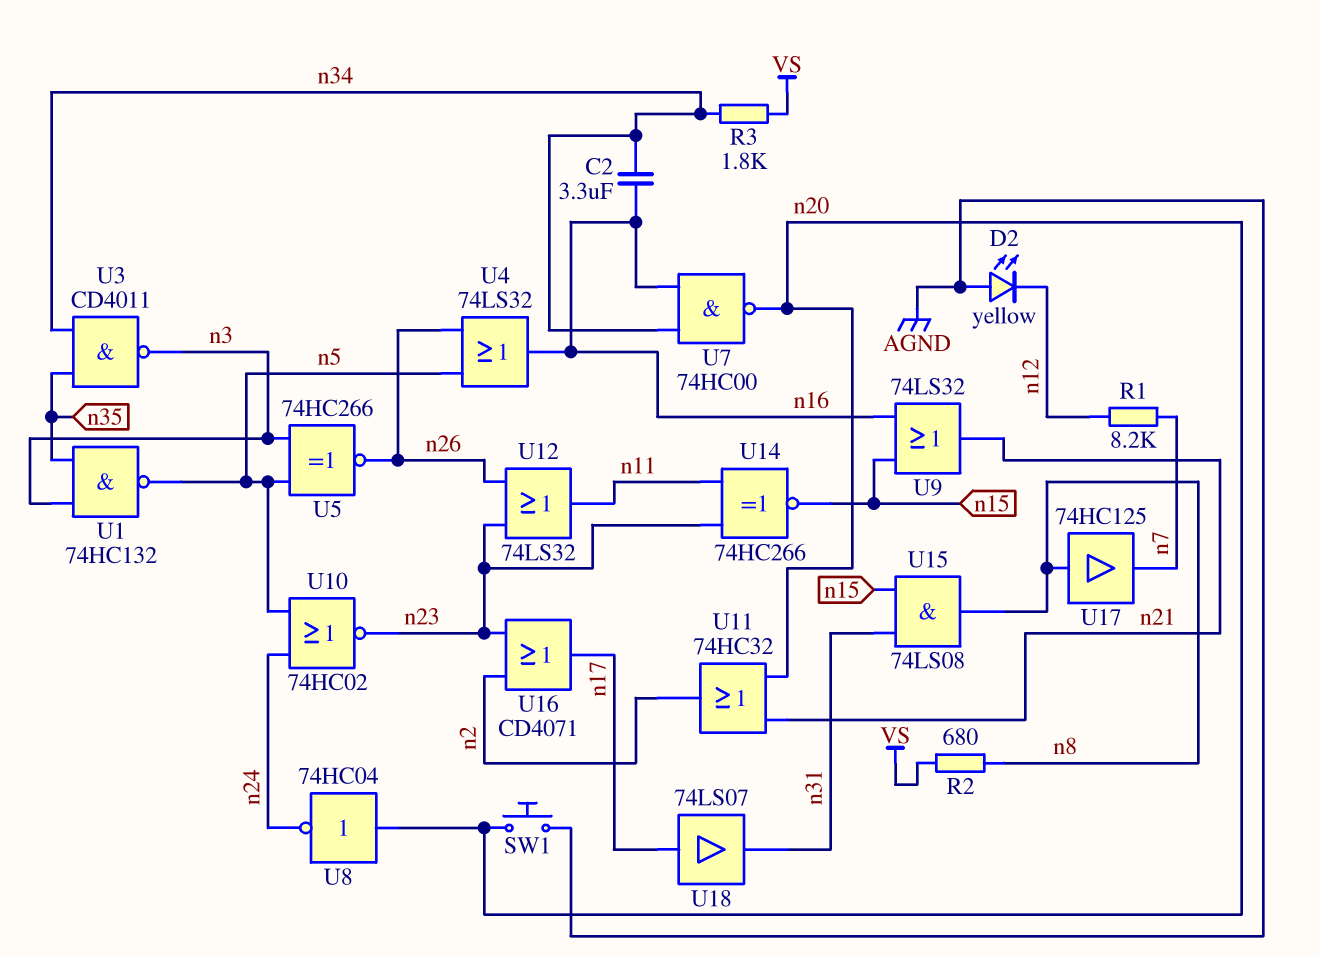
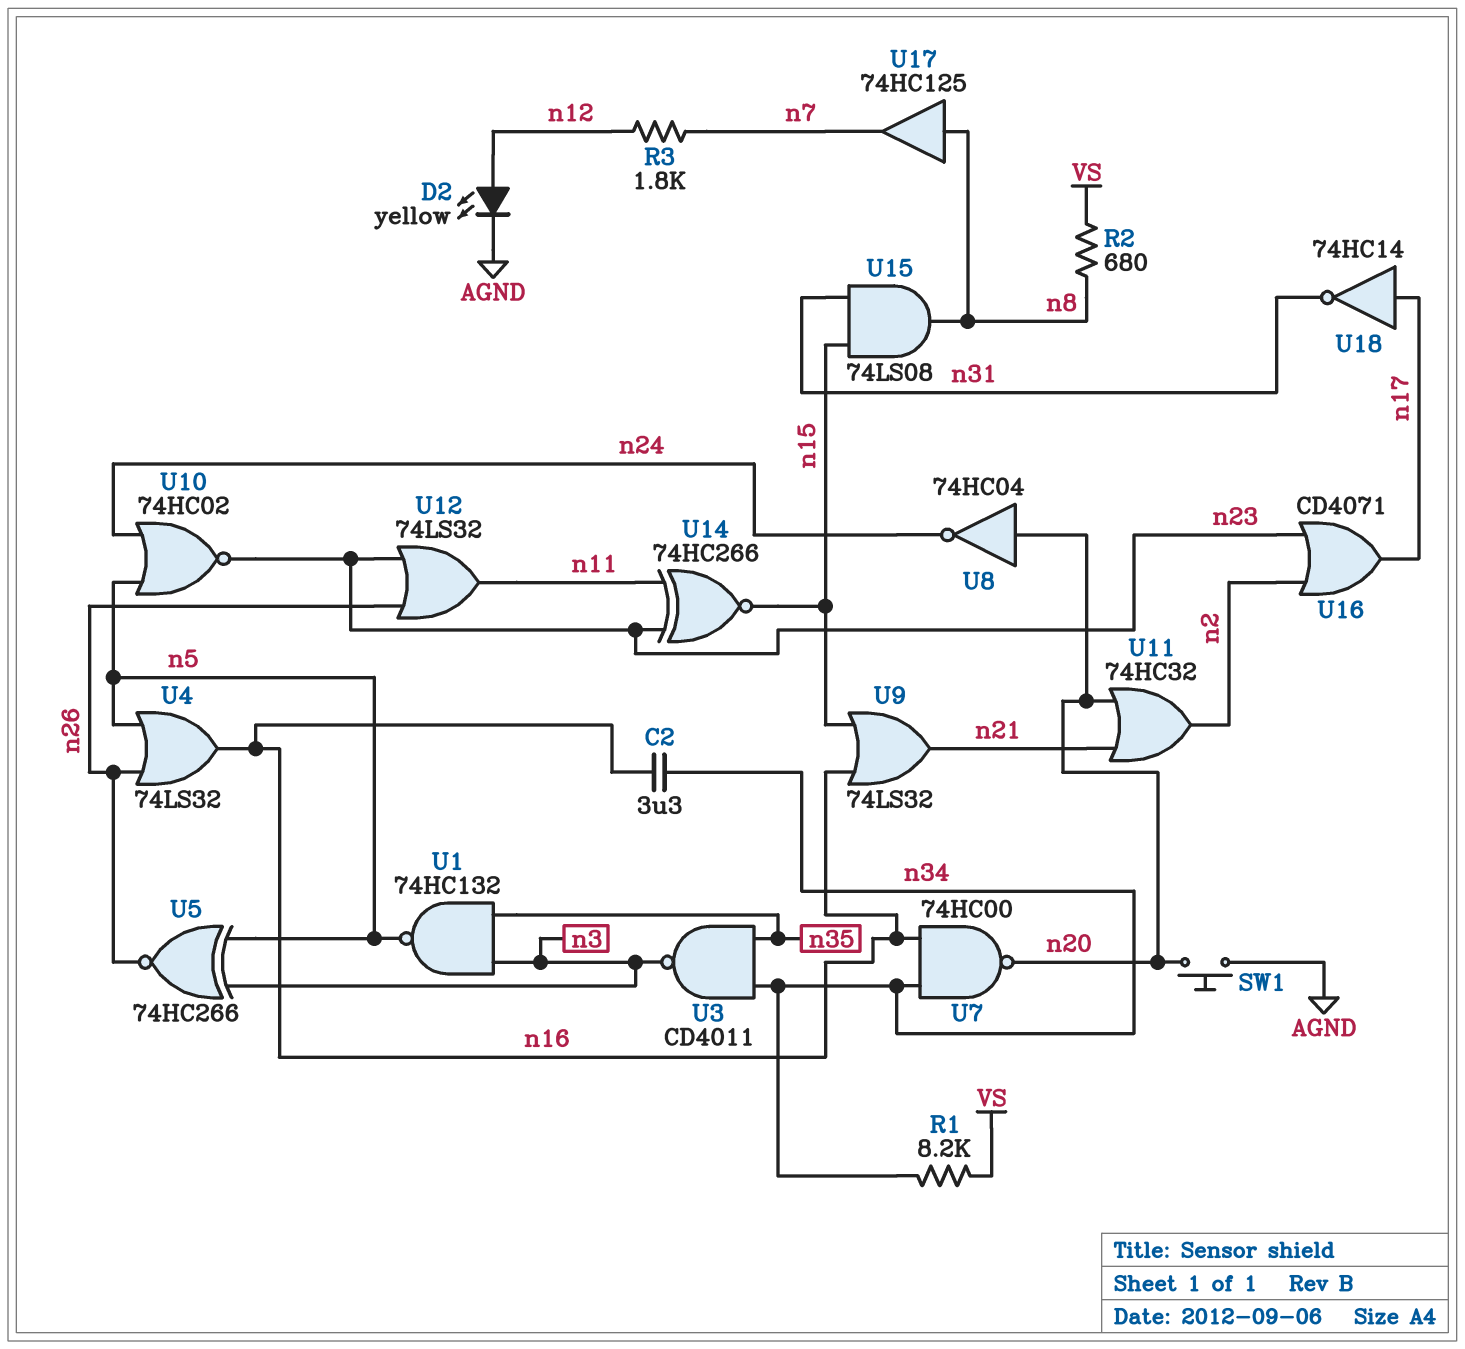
D2: LED yellow (A AGND, K n12) -> LED yellow (A n12, K AGND)
R1: 8.2k (n7, n12) -> 8.2k (VS, n34)
R3: 1.8k (VS, n34) -> 1.8k (n7, n12)
U18: buffer 74LS07 (in n17, out n31) -> NOT 74HC14 (in n17, out n31)

